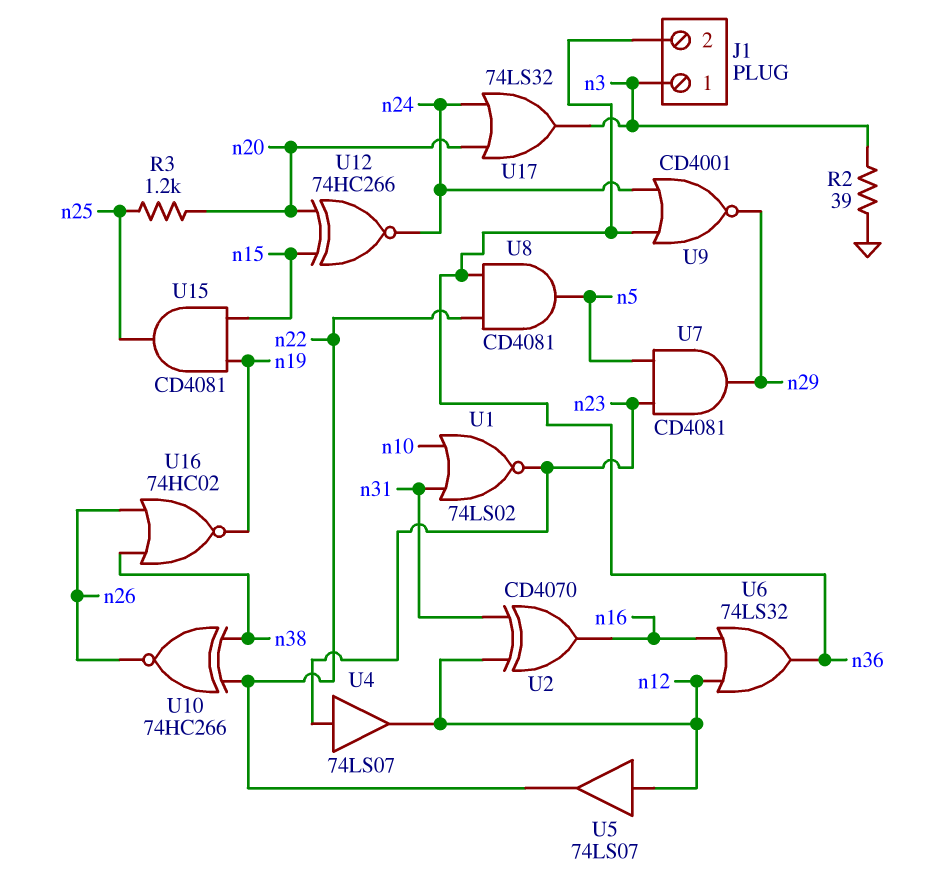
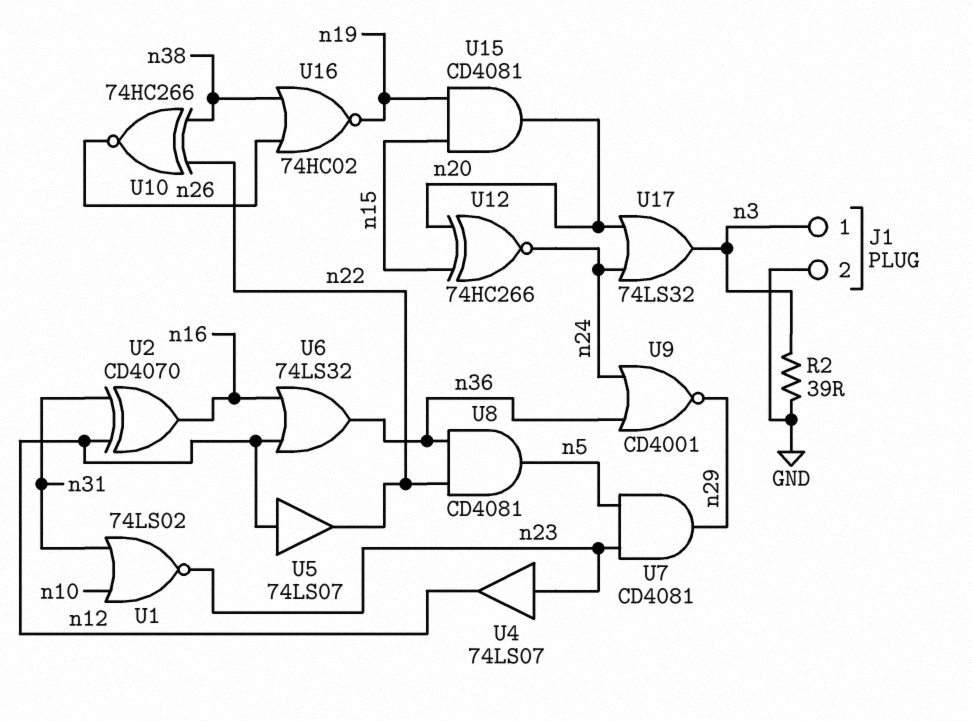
J1 pin 2: n36 -> GND
R3: 1.2k (n20, n25) -> none
U15: AND CD4081 (in n15, in n19, out n25) -> AND CD4081 (in n15, in n19, out n20)

